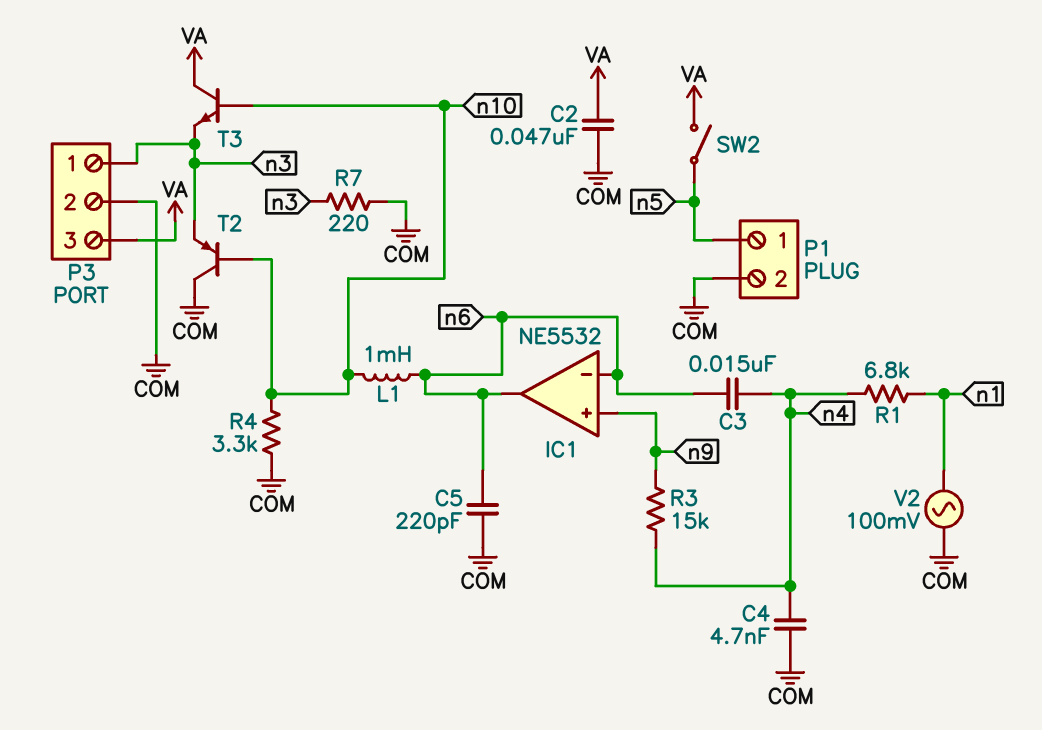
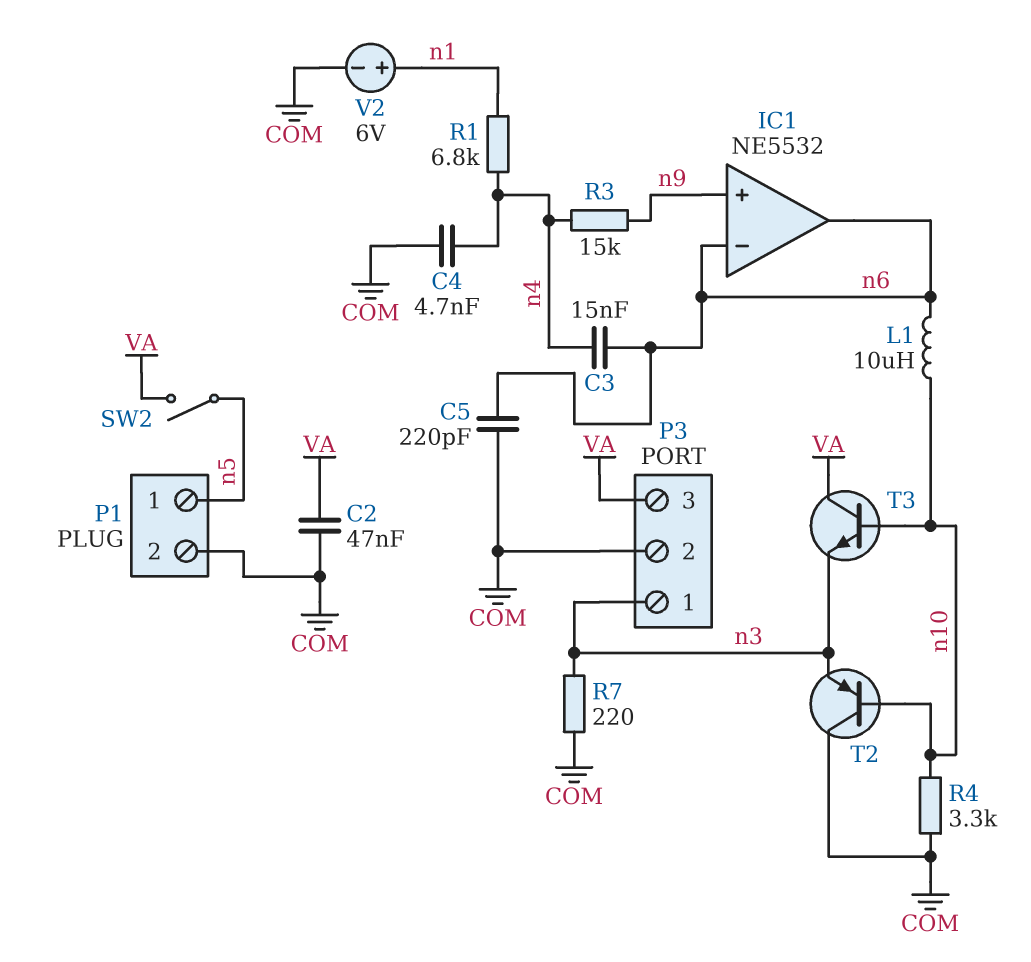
L1: 1mH (n6, n10) -> 10uH (n6, n10)
V2: AC 100mV (COM, n1) -> 6V (plus n1, minus COM)

